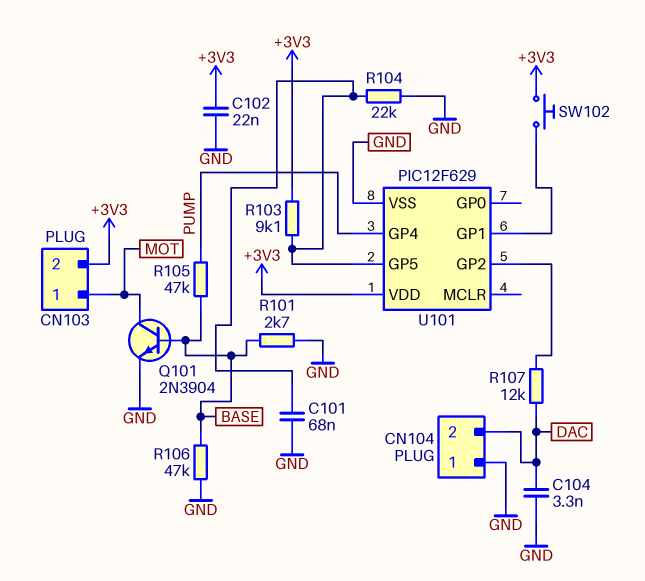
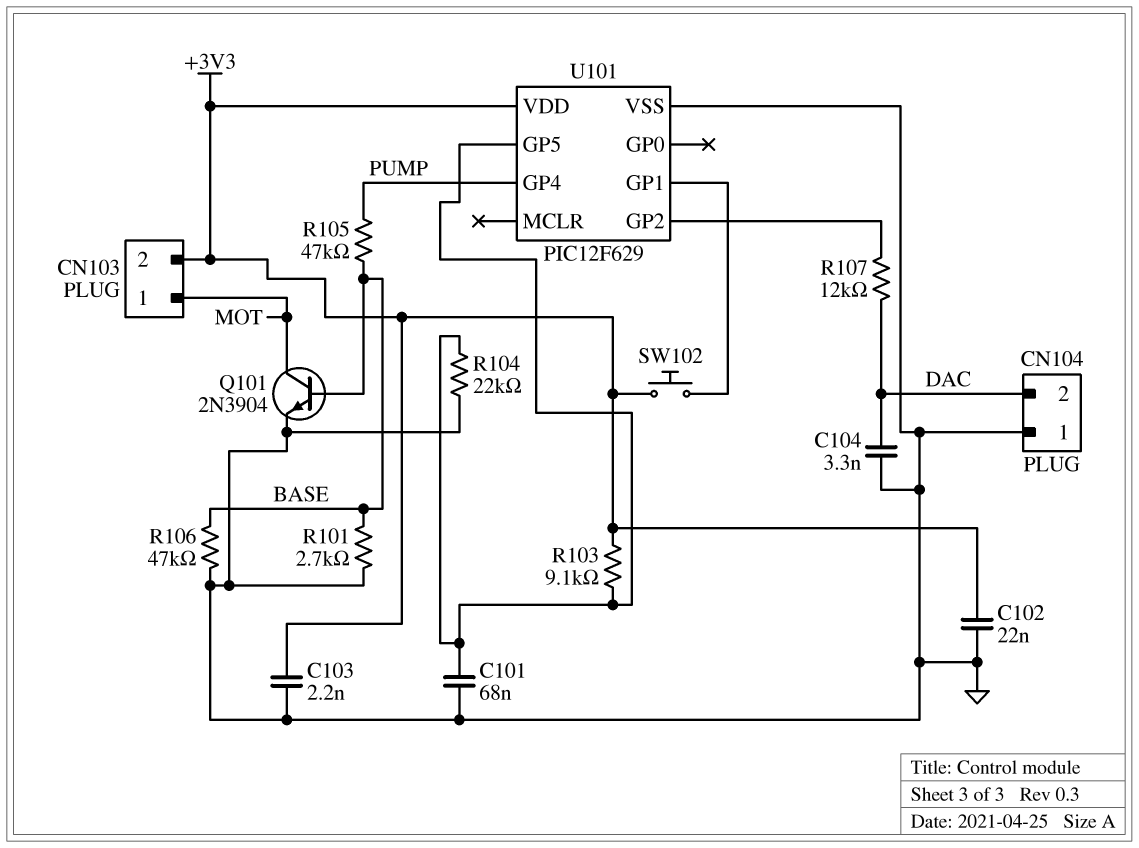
C103: none -> 2.2nF (+3V3, GND)

